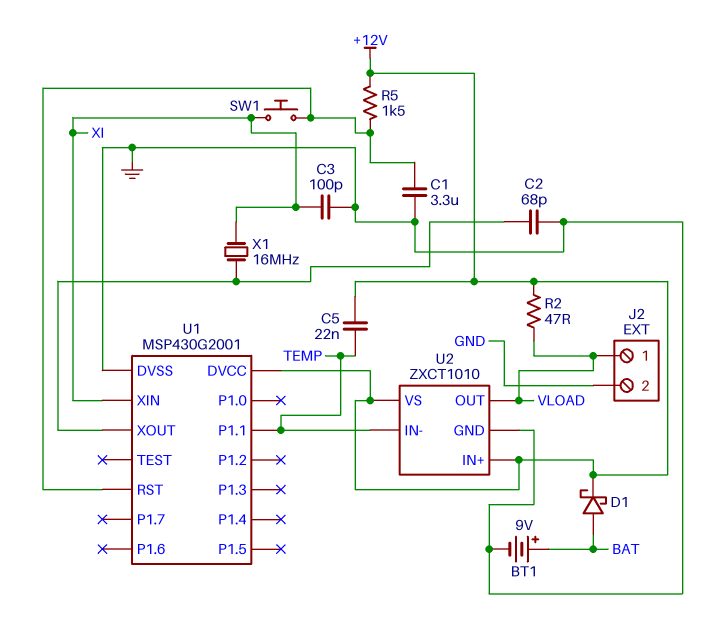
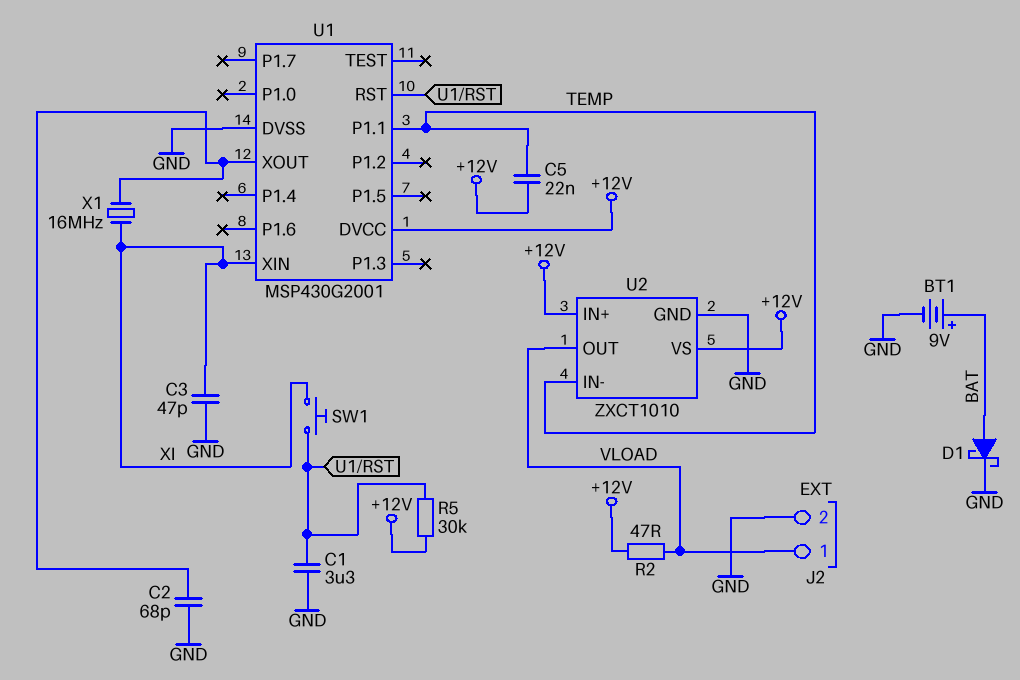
C3: 100pF (GND, XI) -> 47pF (GND, XI)
D1: schottky (A BAT, K +12V) -> schottky (A BAT, K GND)
R5: 1.5k (+12V, U1/RST) -> 30k (+12V, U1/RST)

